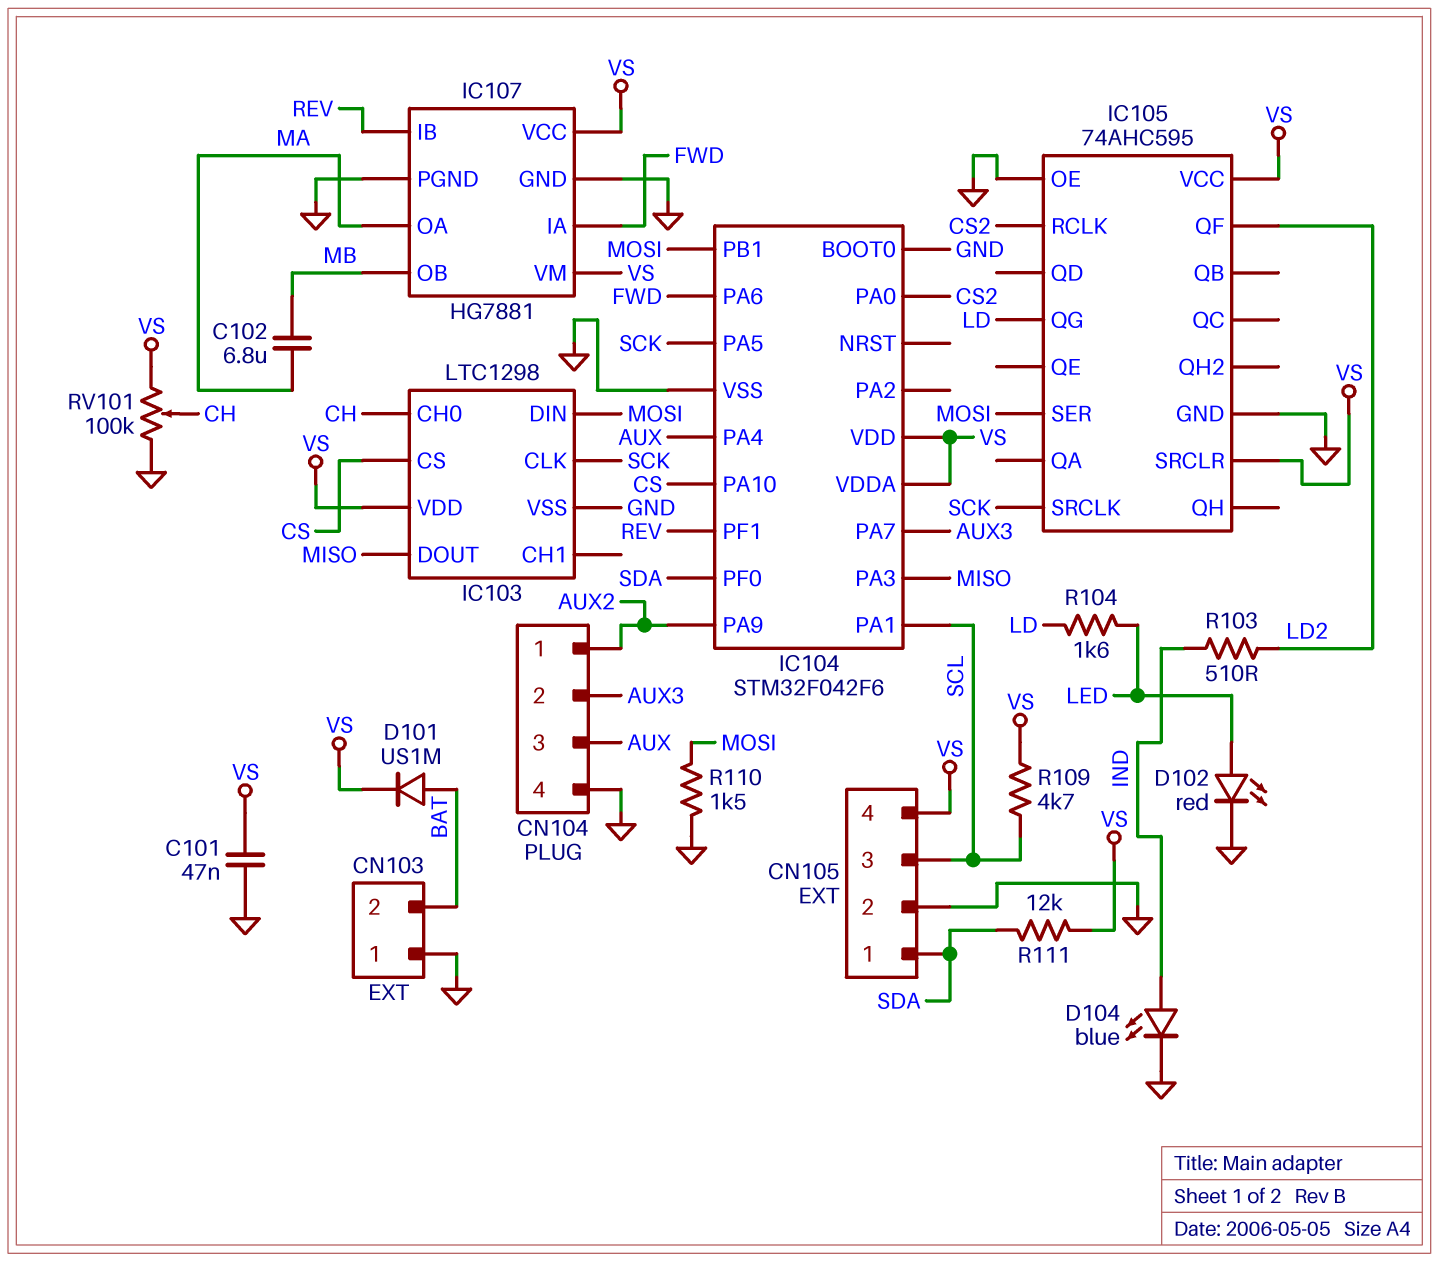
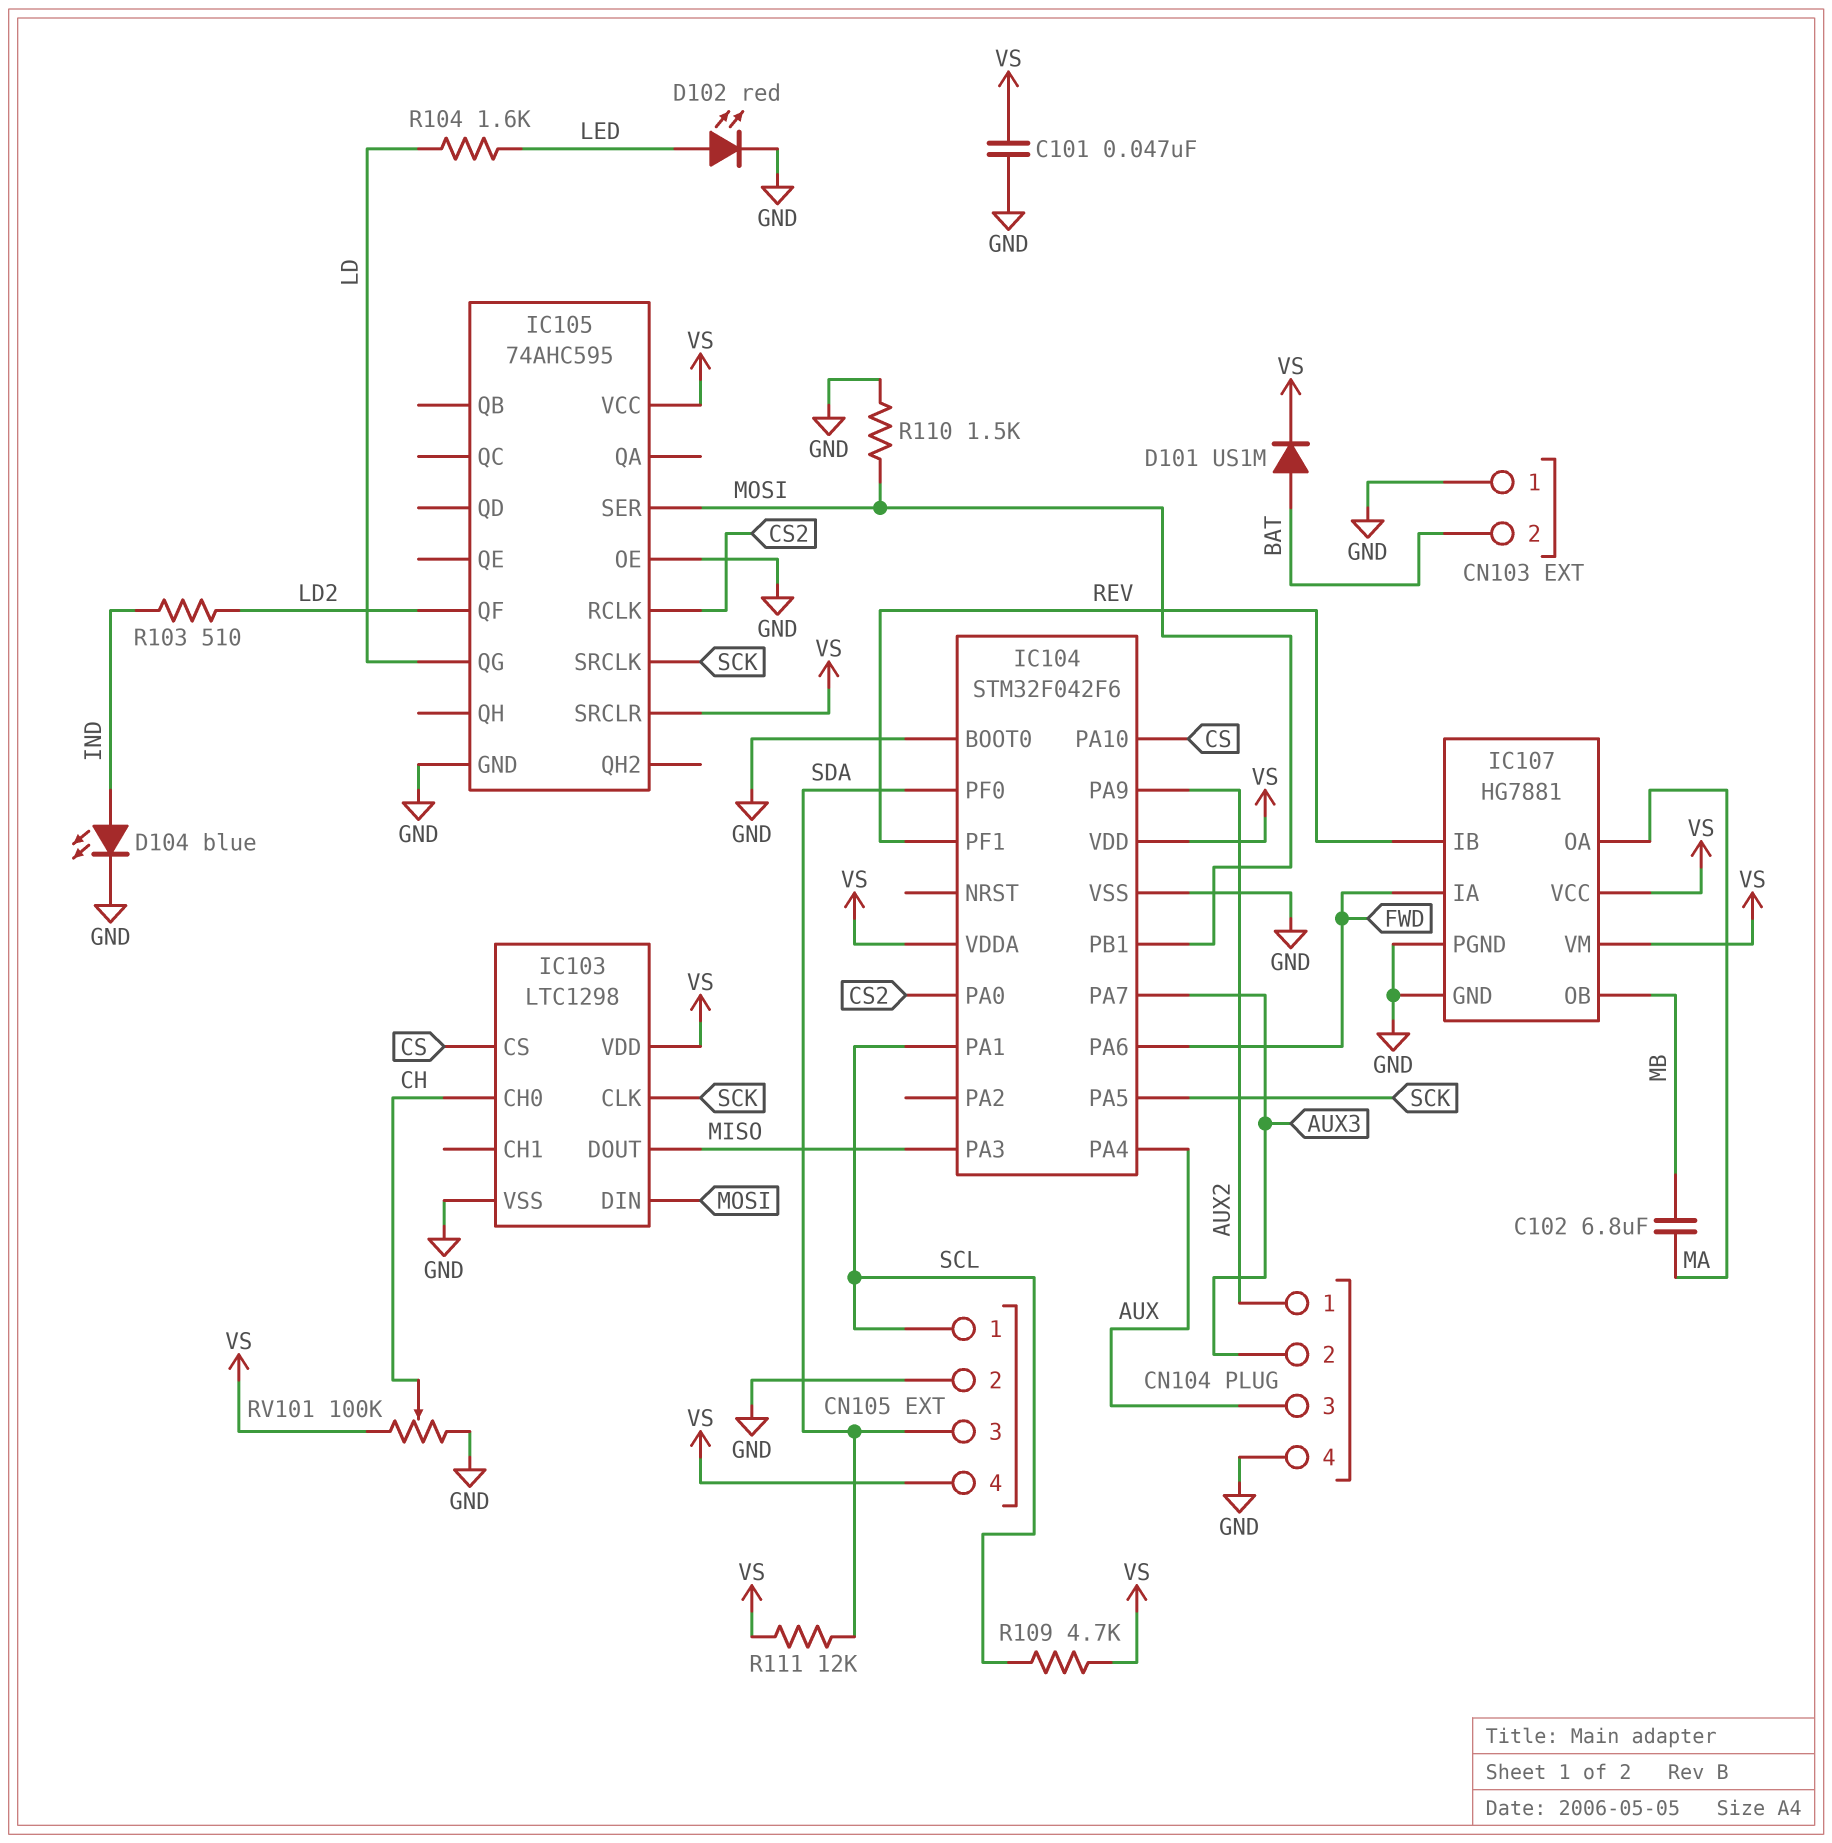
CN105 pin 1: SDA -> SCL
CN105 pin 3: SCL -> SDA

